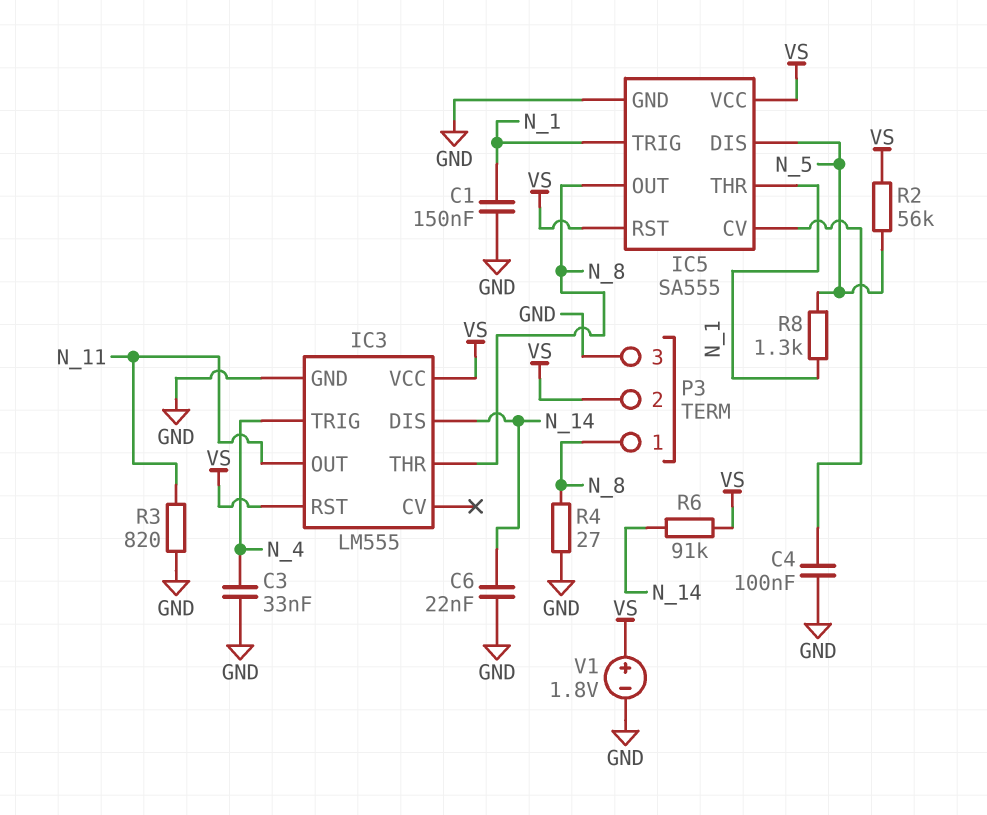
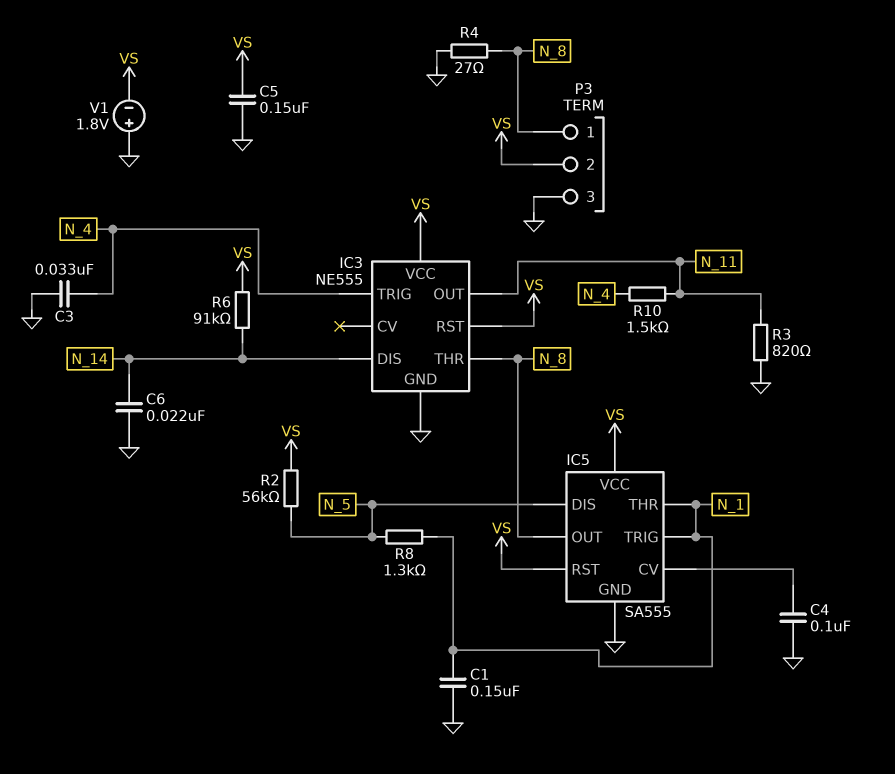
C5: none -> 150nF (GND, VS)
IC3: LM555 -> NE555
R10: none -> 1.5k (N_4, N_11)
V1: 1.8V (plus VS, minus GND) -> 1.8V (plus GND, minus VS)

